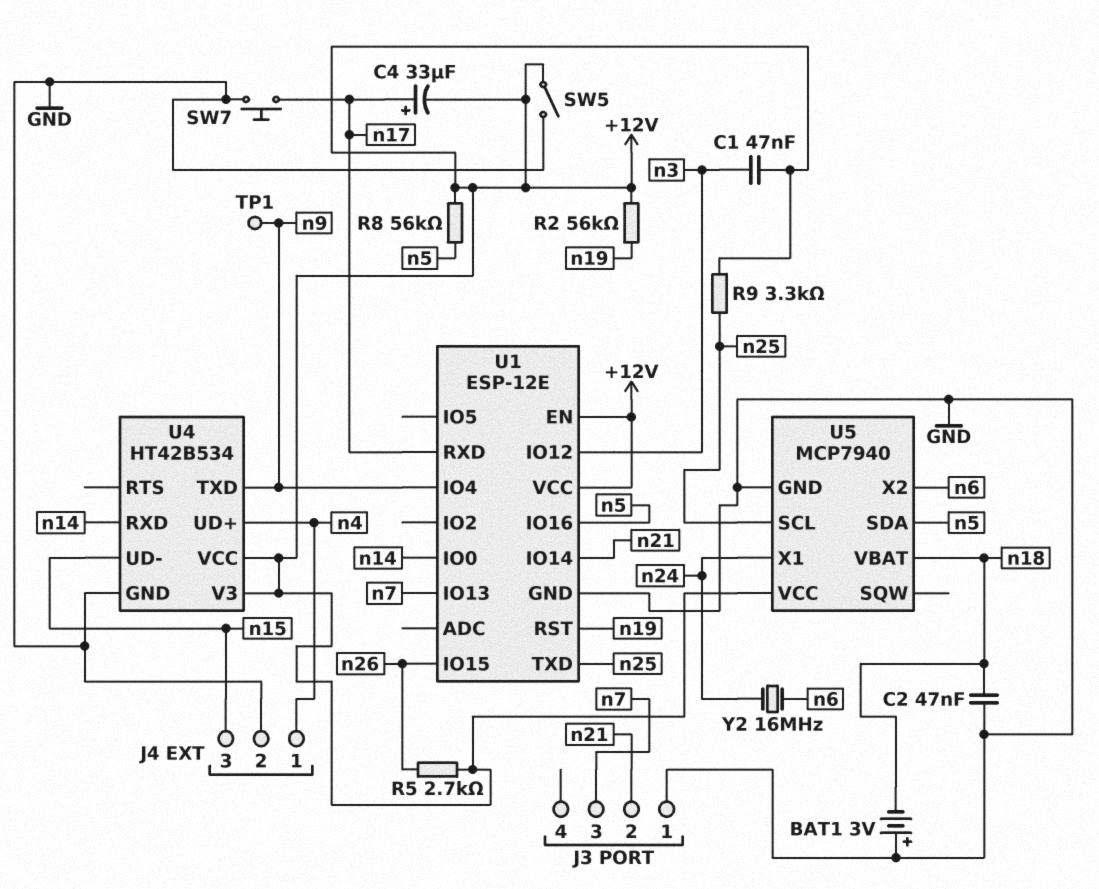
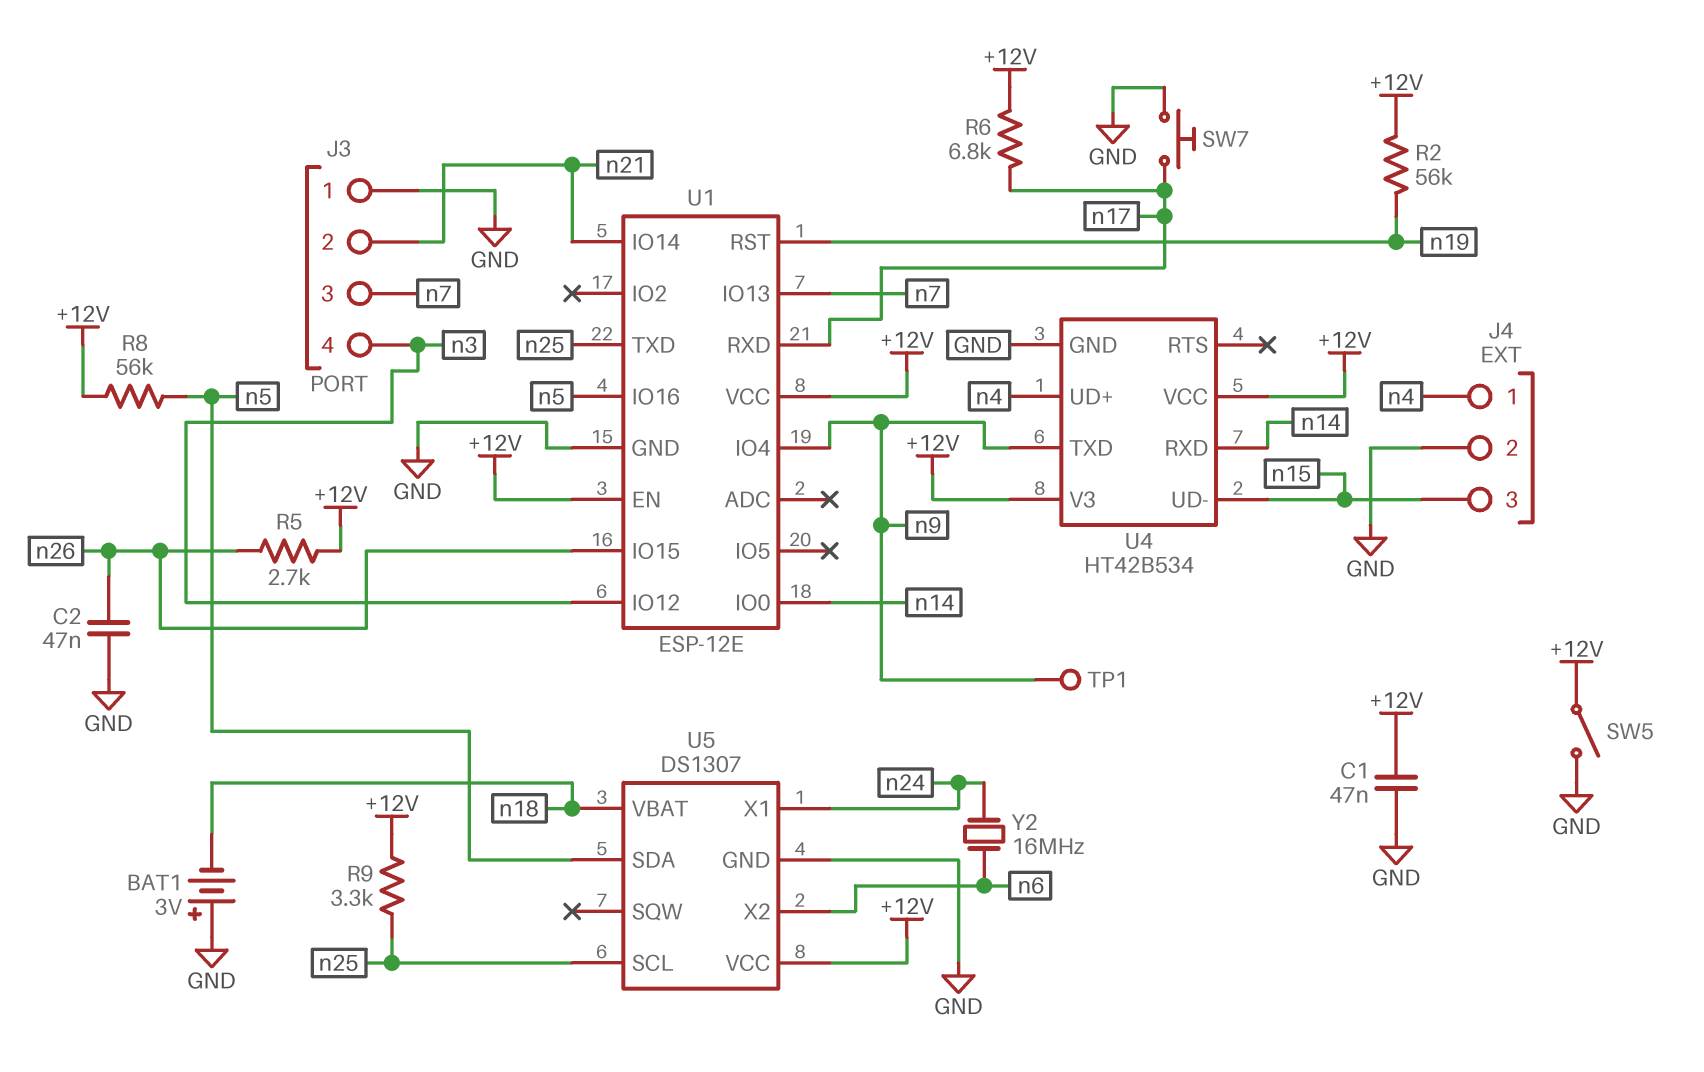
C1: 47nF (+12V, n3) -> 47nF (+12V, GND)
C2: 47nF (GND, n18) -> 47nF (GND, n26)
C4: 33uF (plus n17, minus +12V) -> none
J3 pin 4: none -> n3
R6: none -> 6.8k (+12V, n17)
U5: MCP7940 -> DS1307

